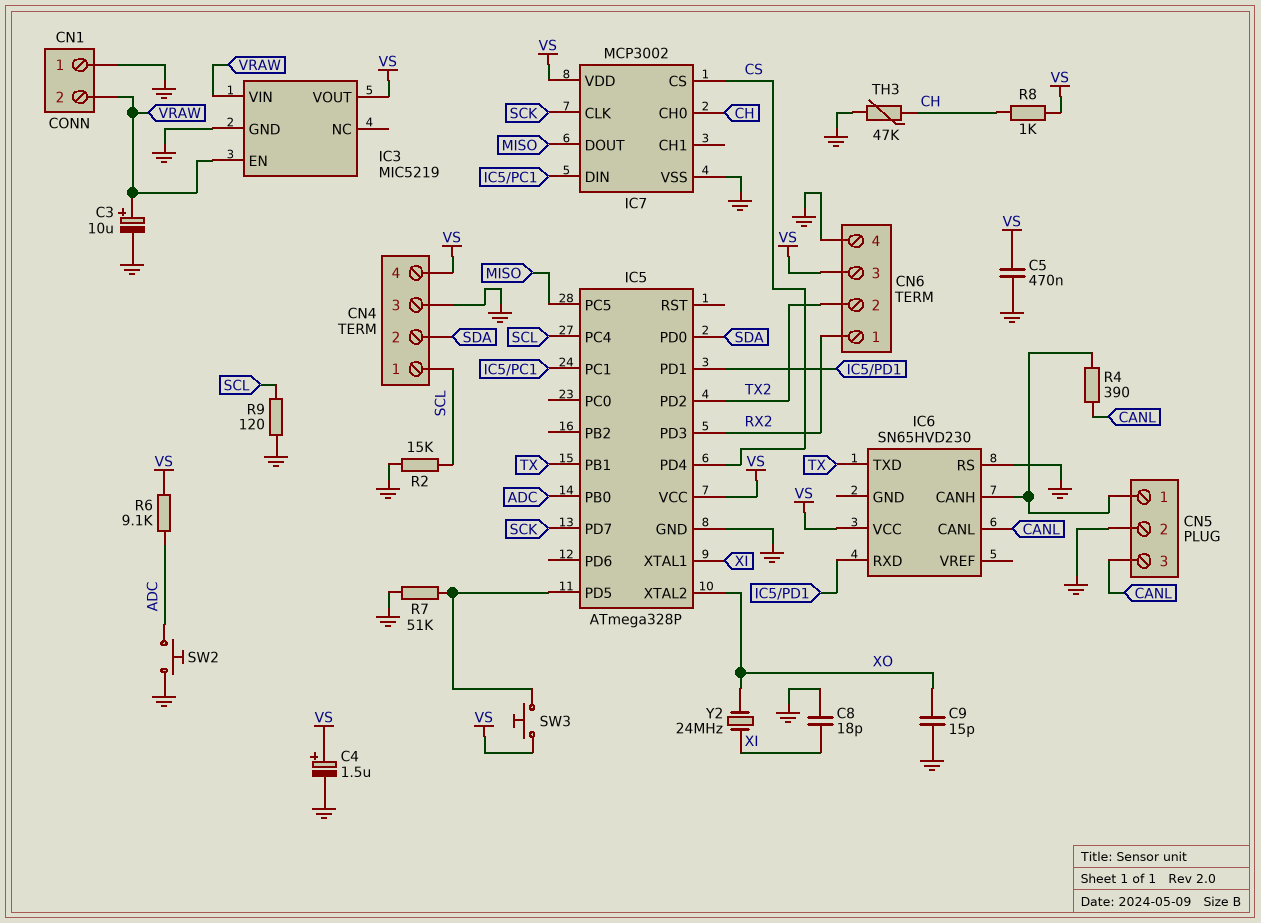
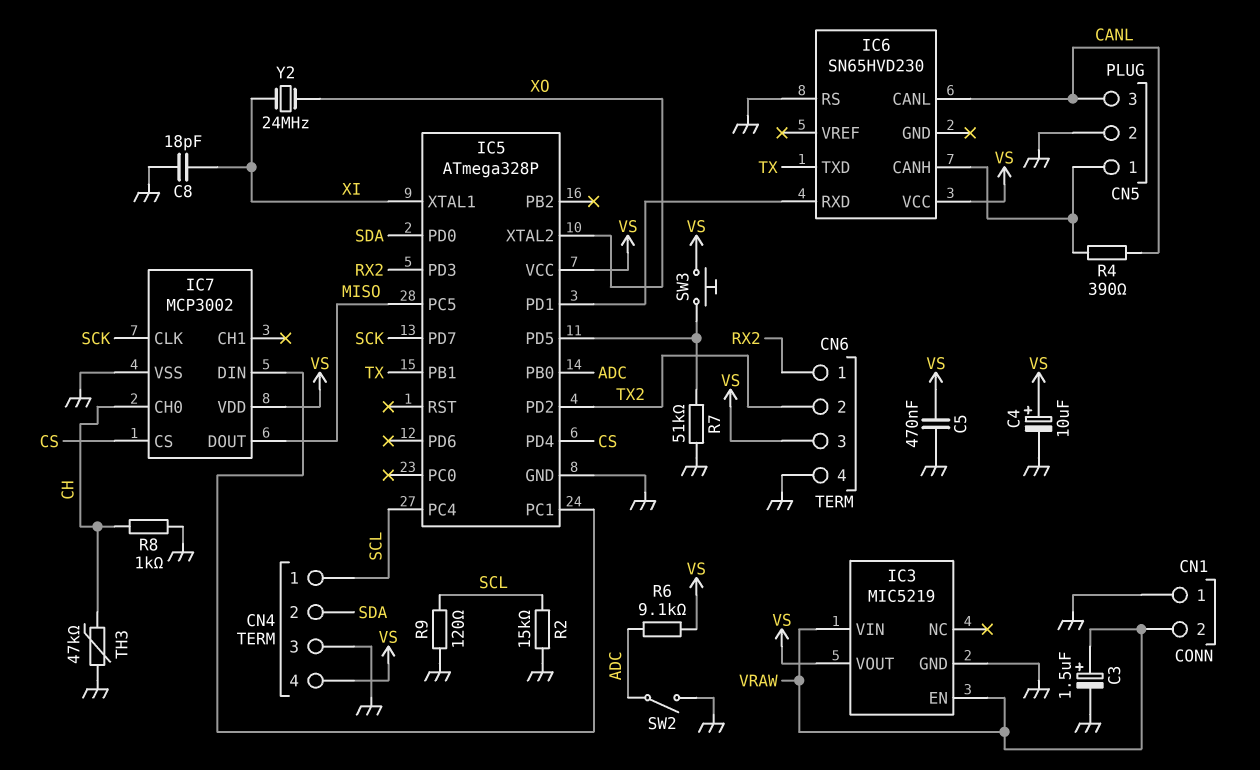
C3: 10uF (plus VRAW, minus GND) -> 1.5uF (plus VRAW, minus GND)
C4: 1.5uF (plus VS, minus GND) -> 10uF (plus VS, minus GND)
C9: 15pF (GND, XO) -> none
R8: 1k (CH, VS) -> 1k (CH, GND)
SW2: button (ADC, GND) -> switch (ADC, GND)

